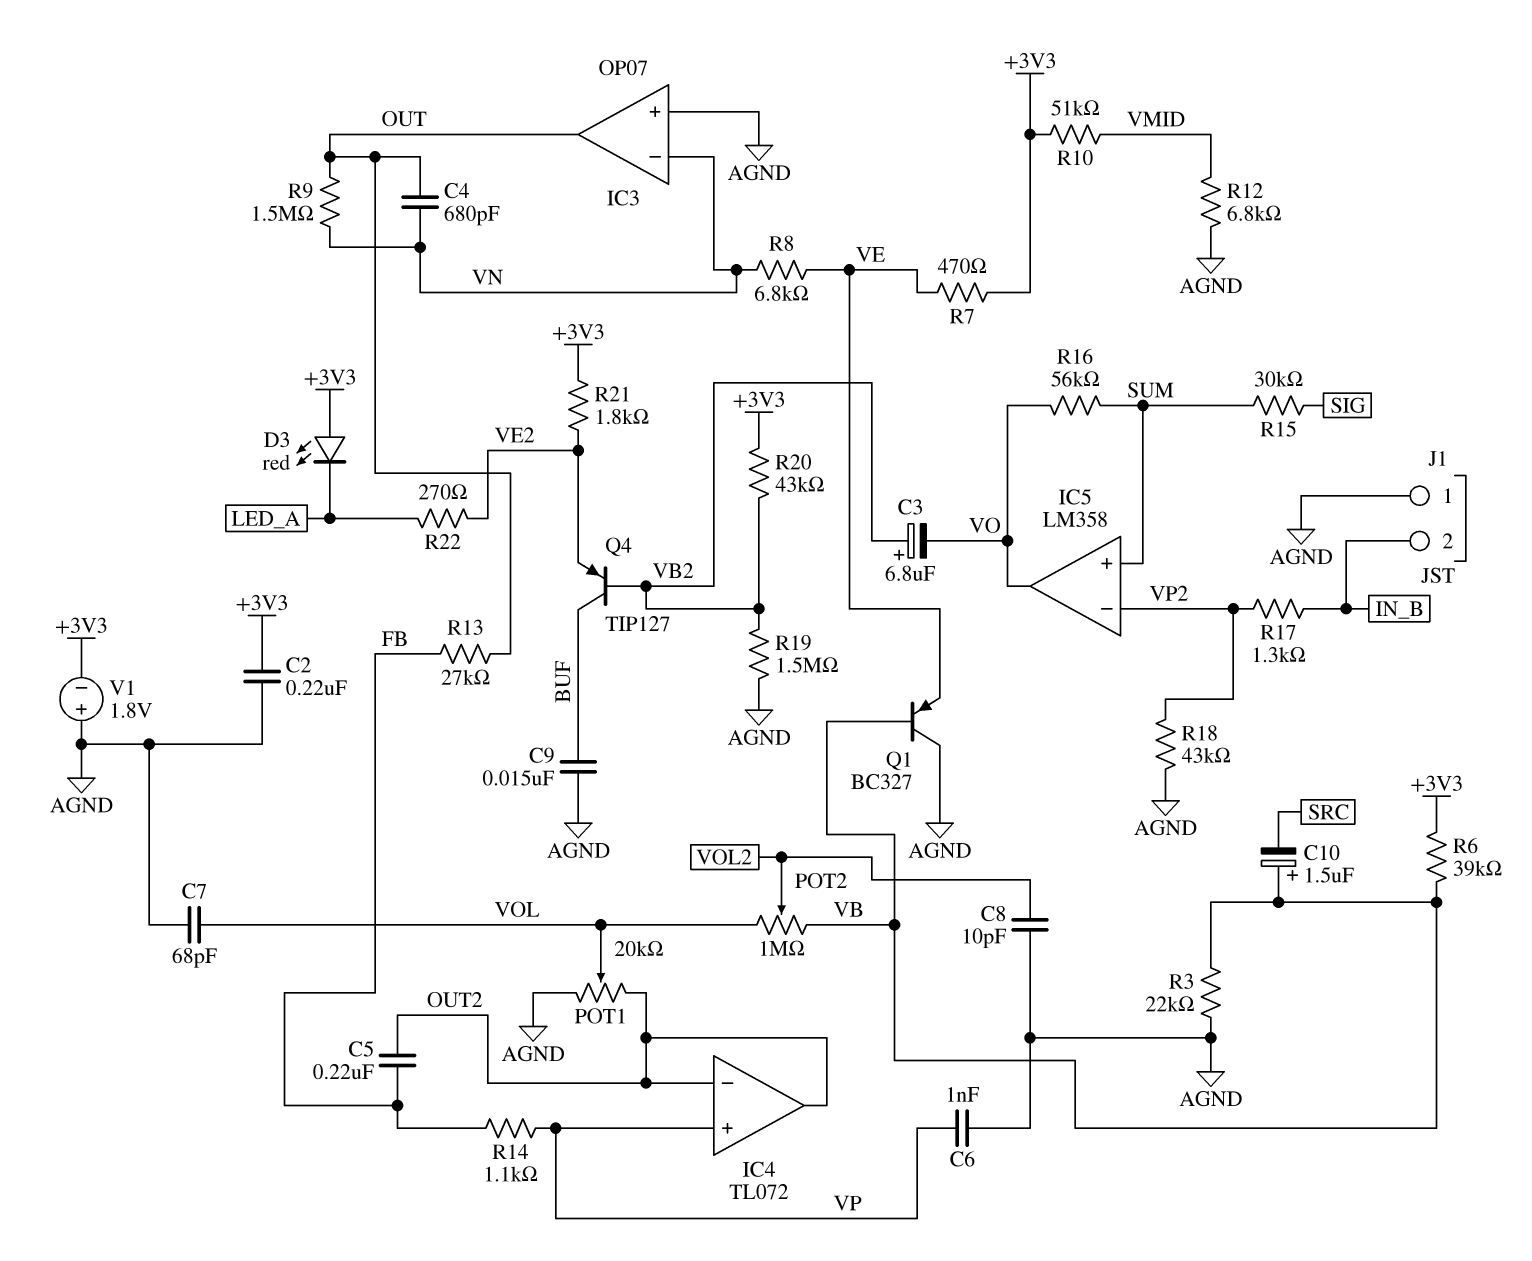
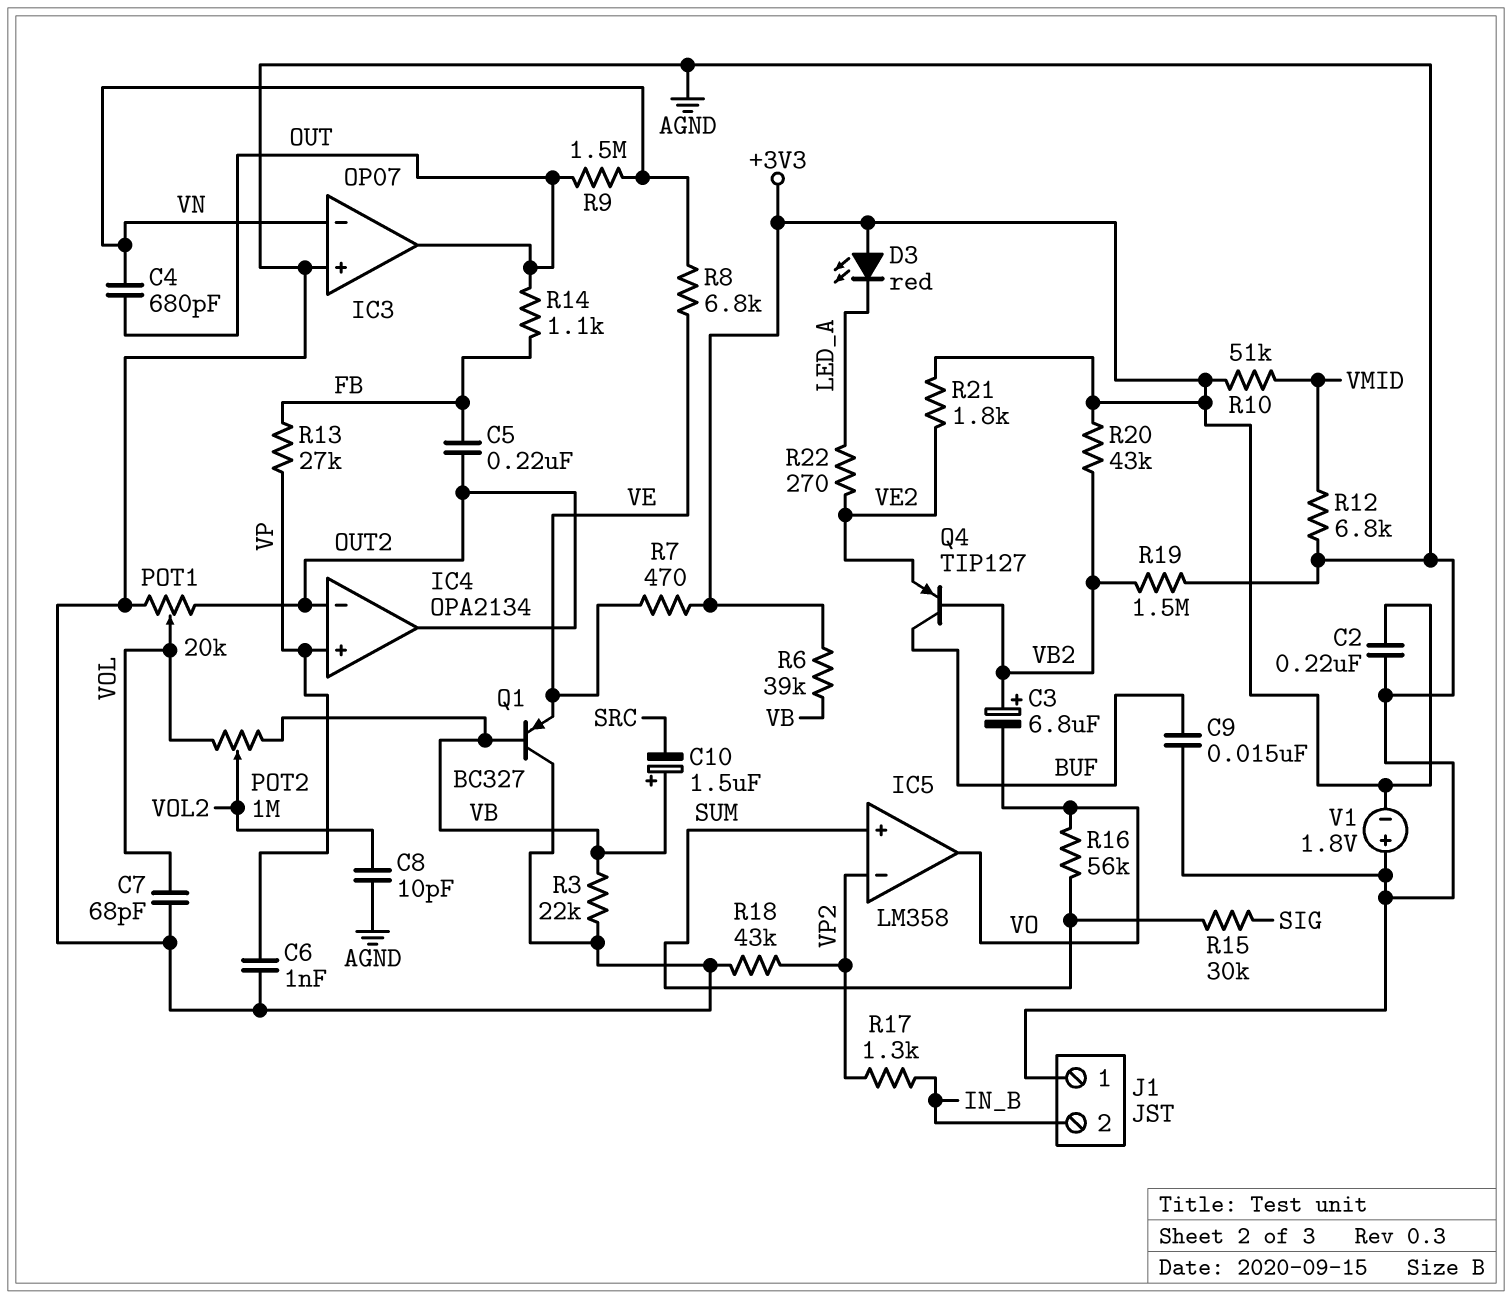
IC4: TL072 -> OPA2134
R13: 27k (FB, OUT) -> 27k (FB, VP)
R14: 1.1k (FB, VP) -> 1.1k (FB, OUT)

